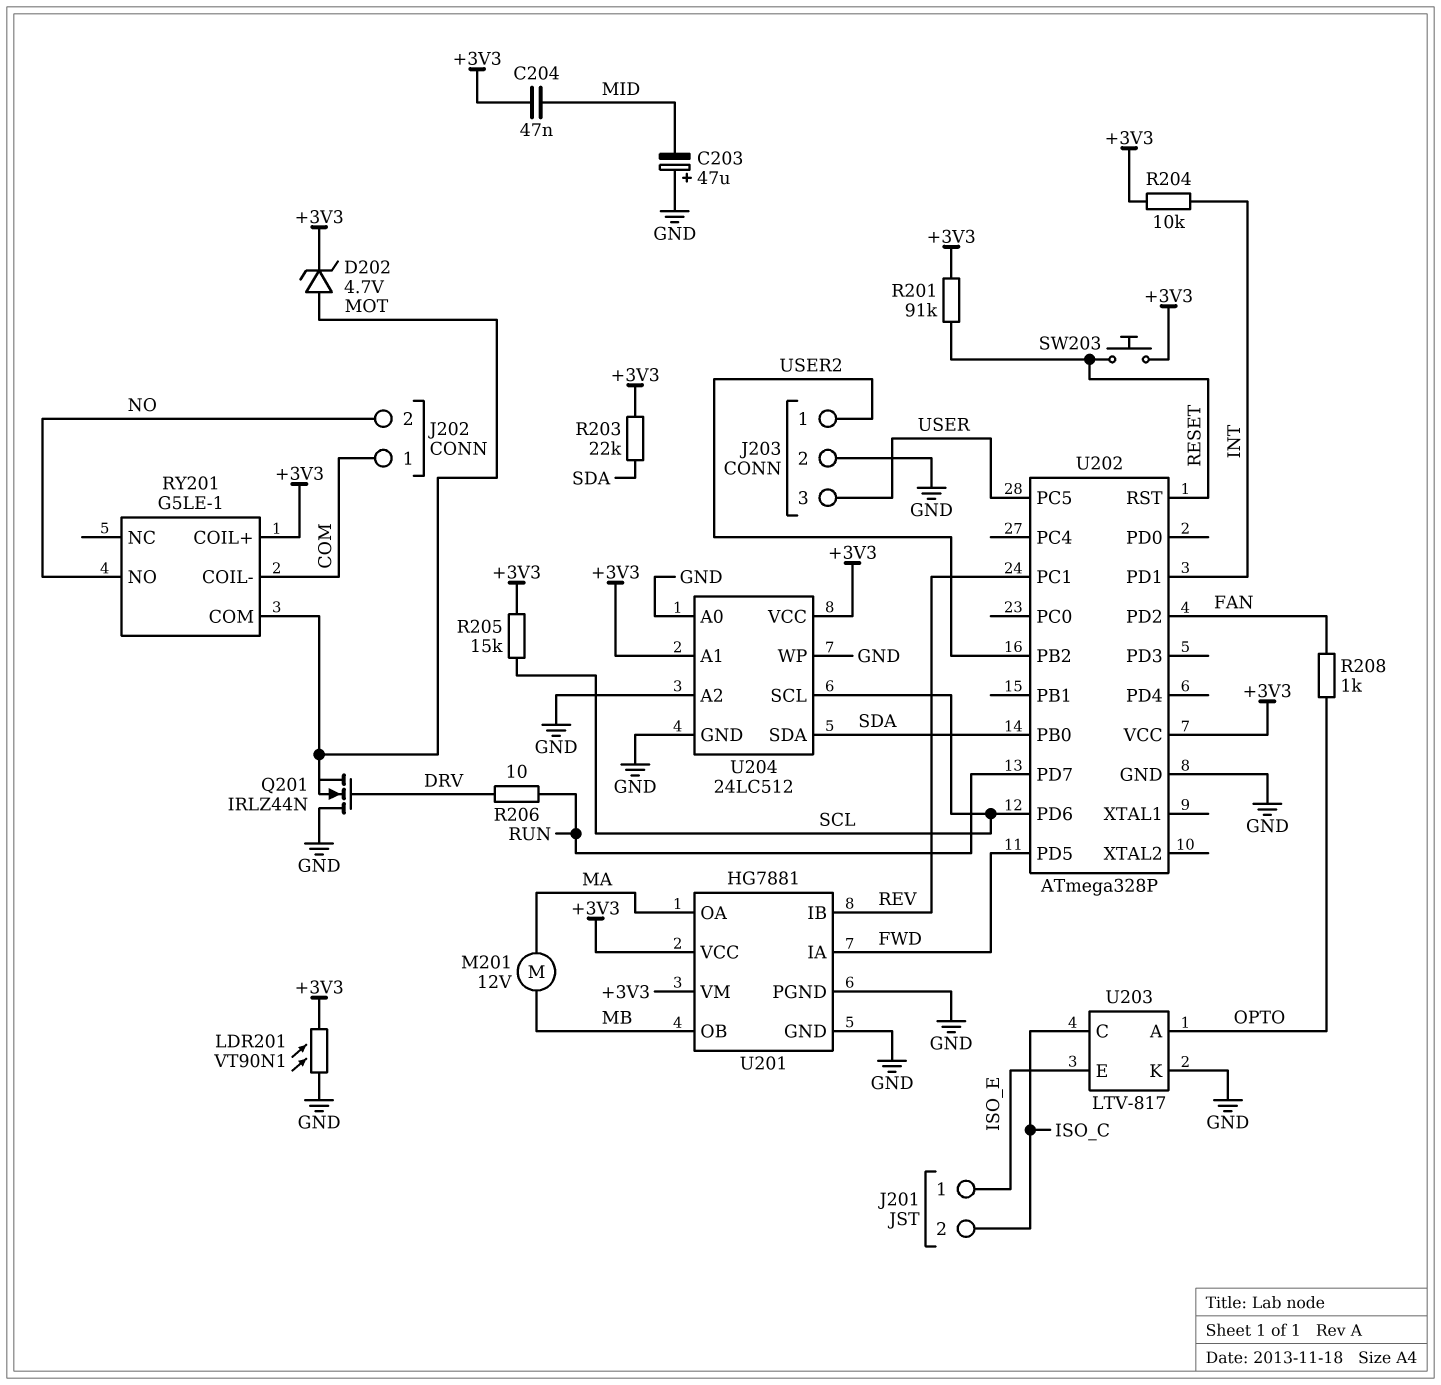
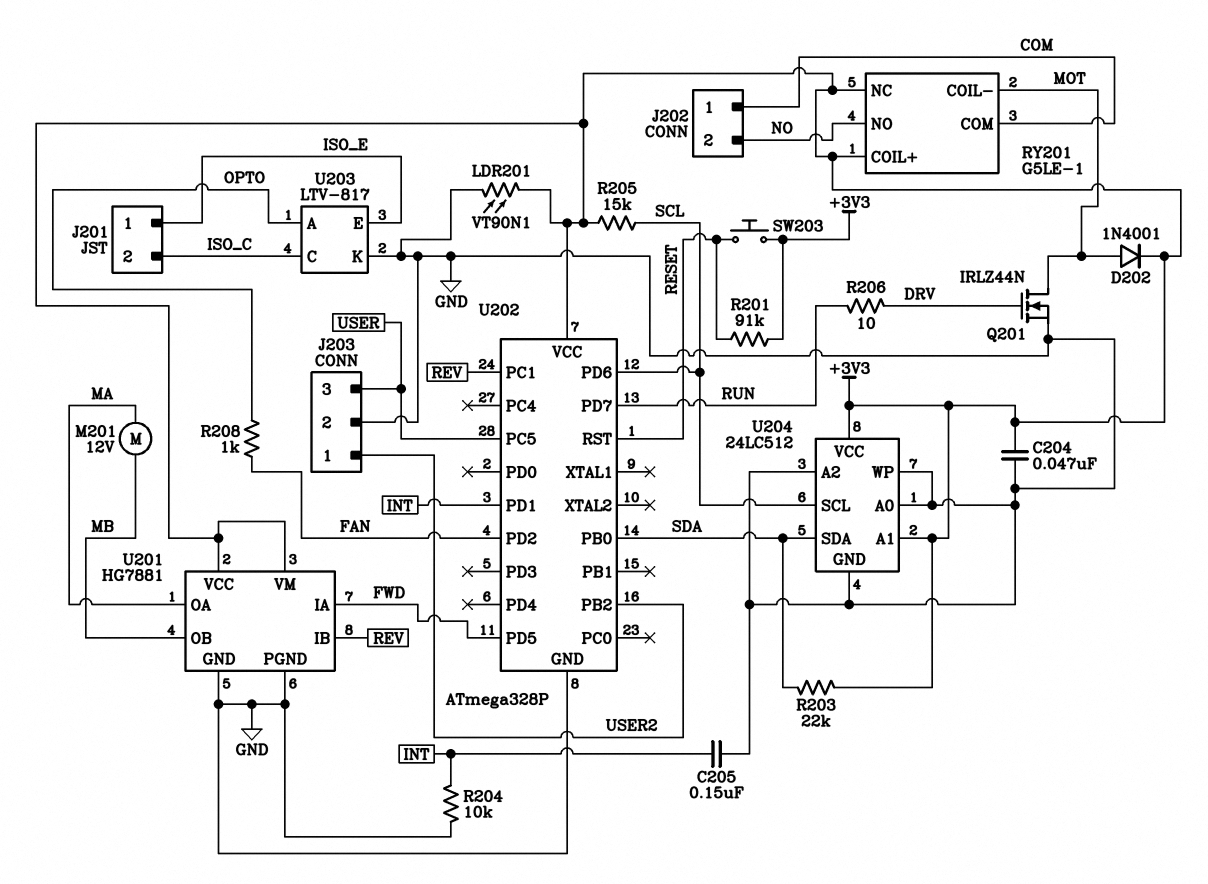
C203: 47uF (plus GND, minus MID) -> none
C204: 47nF (+3V3, MID) -> 47nF (+3V3, GND)
C205: none -> 150nF (GND, INT)
D202: zener 4.7V (A MOT, K +3V3) -> diode 1N4001 (A MOT, K +3V3)
Q201: NMOS IRLZ44N (G DRV, D GND, S MOT) -> NMOS IRLZ44N (G DRV, D MOT, S GND)
R204: 10k (+3V3, INT) -> 10k (GND, INT)
RY201 pin COIL-: COM -> MOT
RY201 pin COM: MOT -> COM
RY201 pin NC: none -> +3V3

